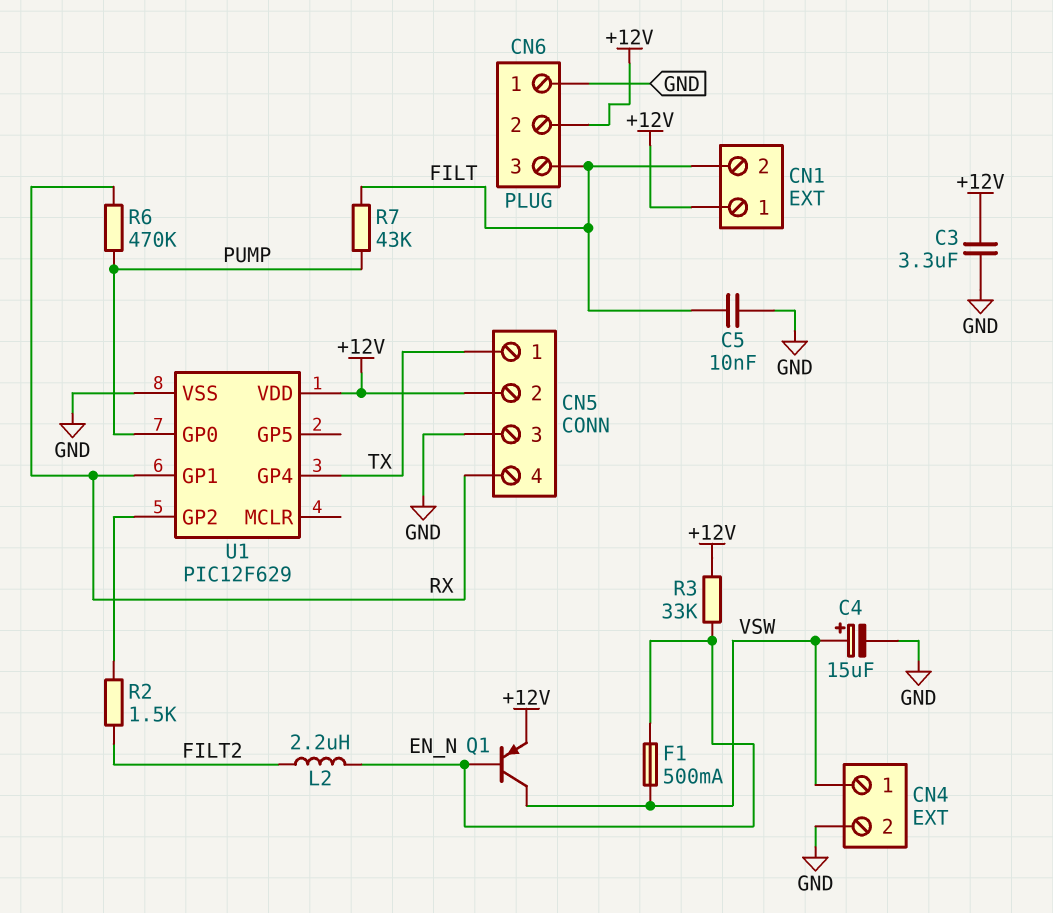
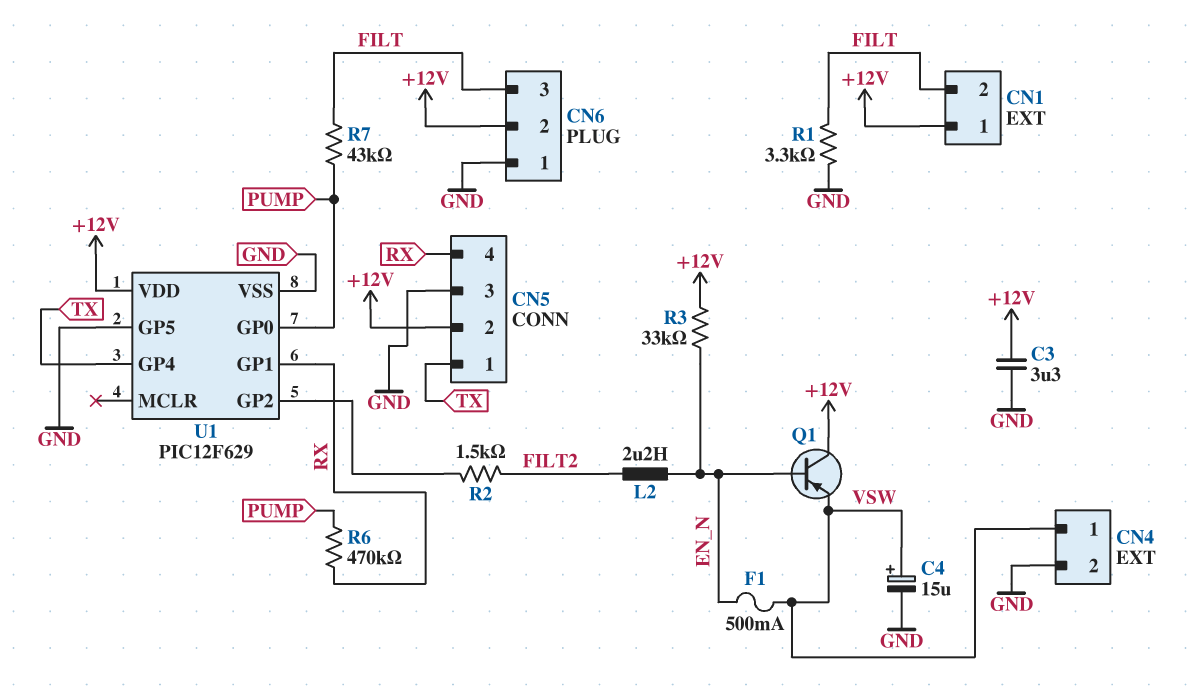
C5: 10nF (FILT, GND) -> none
Q1: PNP (B EN_N, C VSW, E +12V) -> PNP (B EN_N, C +12V, E VSW)
R1: none -> 3.3k (FILT, GND)
U1 pin GP5: none -> GND

